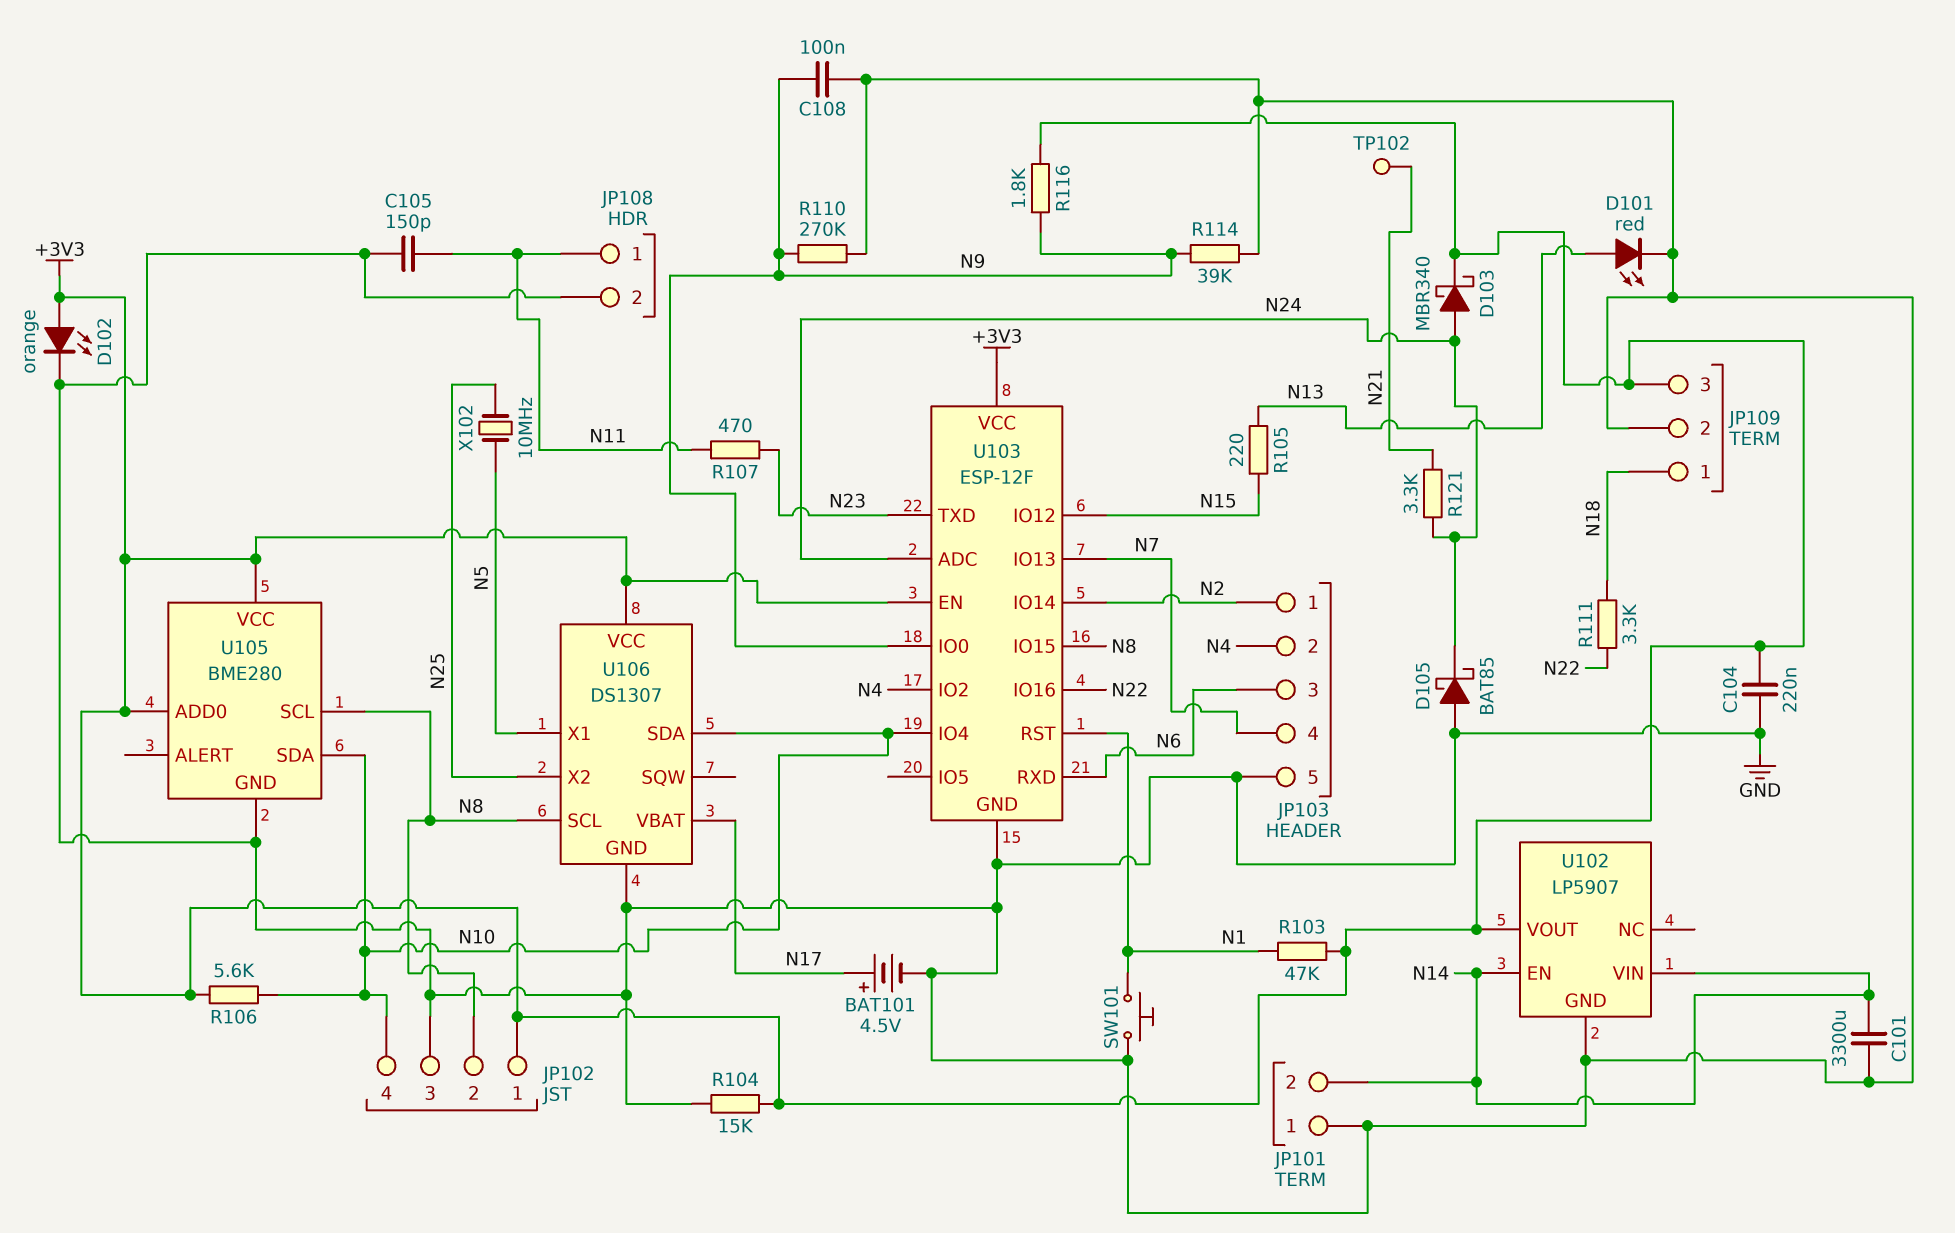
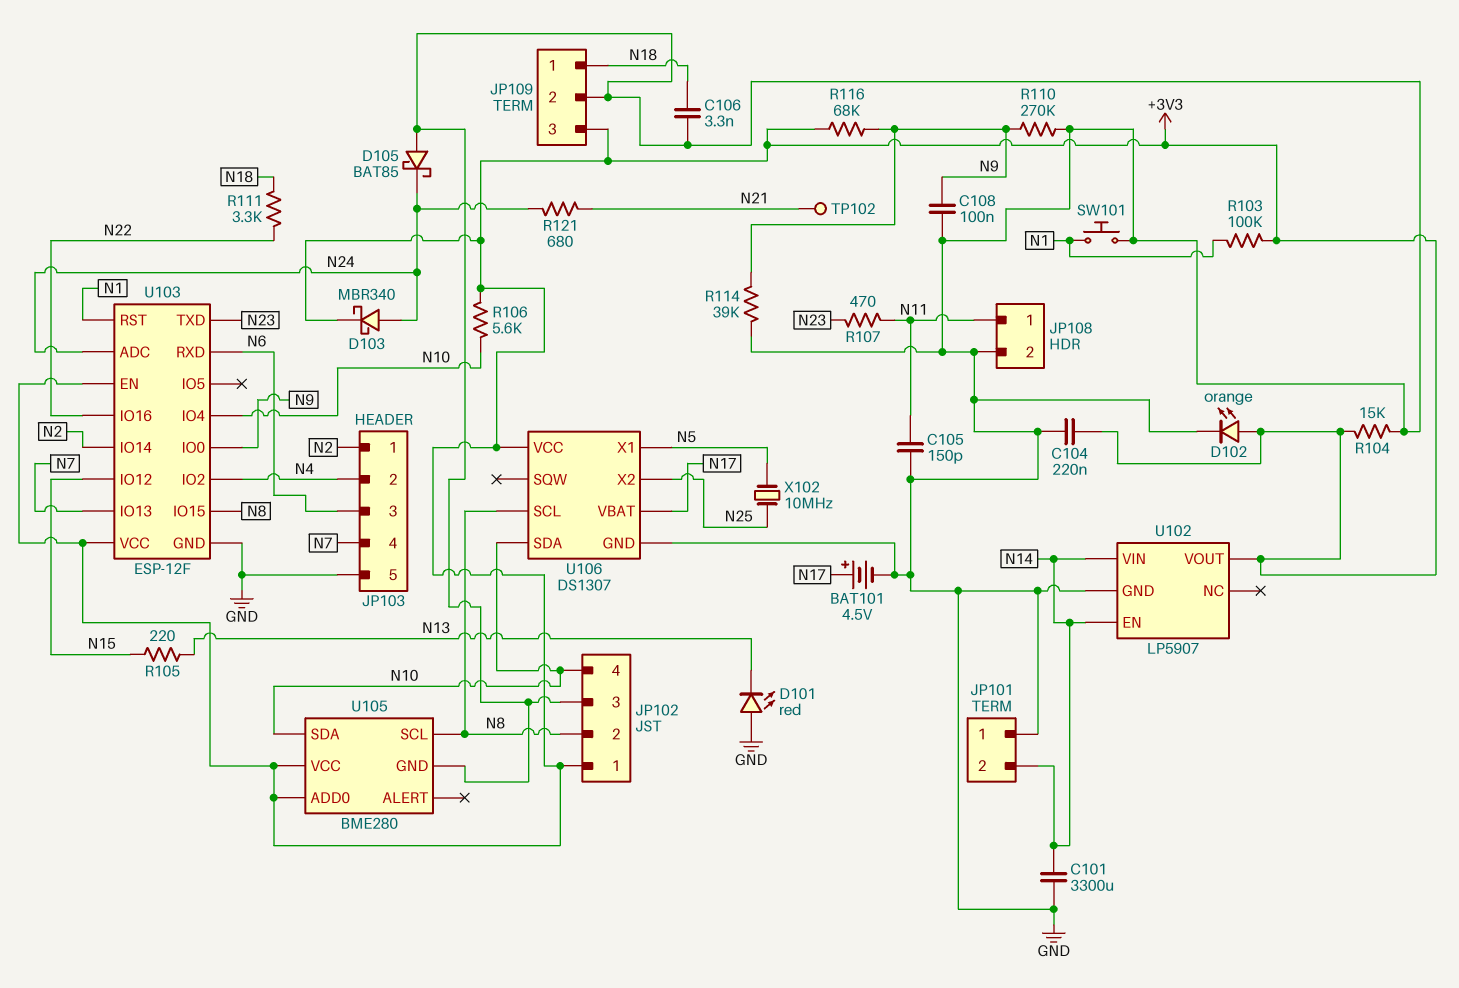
C106: none -> 3.3nF (GND, N18)
D101: LED red (A N13, K GND) -> LED red (A GND, K N13)
R103: 47k (+3V3, N1) -> 100k (+3V3, N1)
R116: 1.8k (+3V3, N9) -> 68k (+3V3, N9)
R121: 3.3k (N21, N24) -> 680 (N21, N24)

